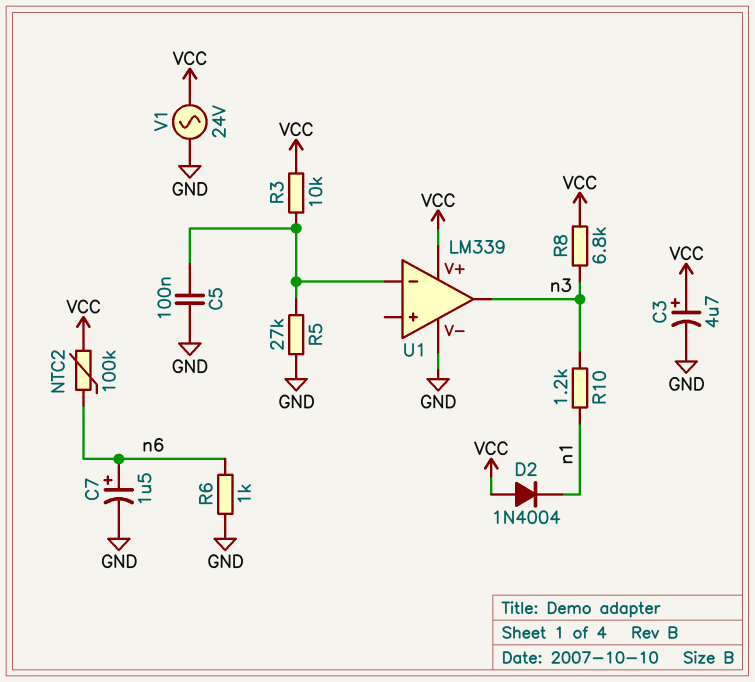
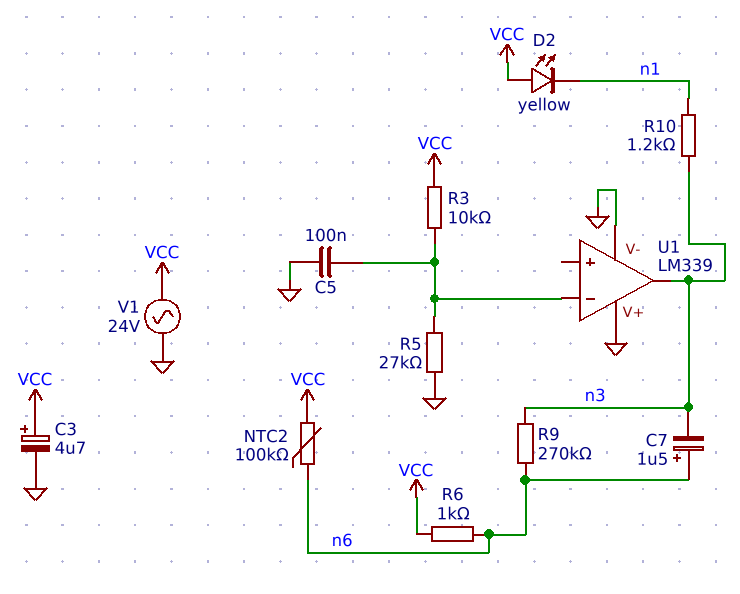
C7: 1.5uF (plus n6, minus GND) -> 1.5uF (plus n6, minus n3)
D2: diode 1N4004 (A VCC, K n1) -> LED yellow (A VCC, K n1)
R6: 1k (GND, n6) -> 1k (VCC, n6)
R8: 6.8k (VCC, n3) -> none
R9: none -> 270k (n3, n6)
U1 pin V+: VCC -> GND

